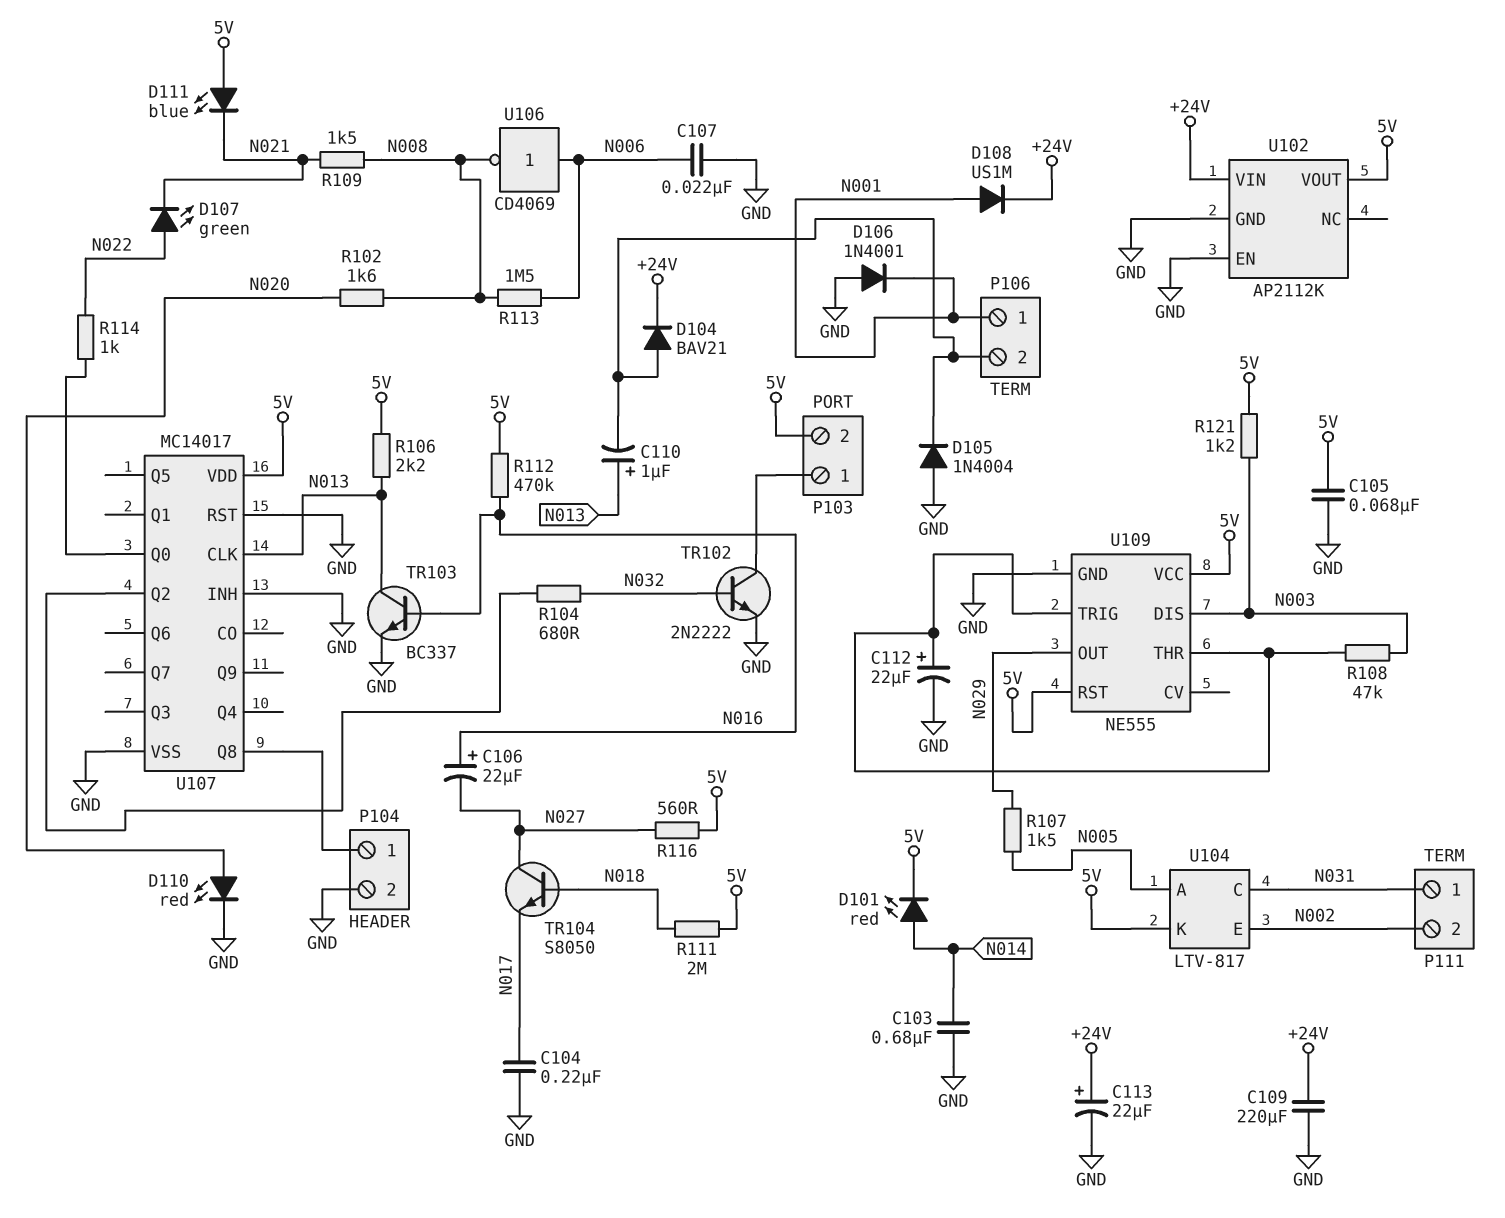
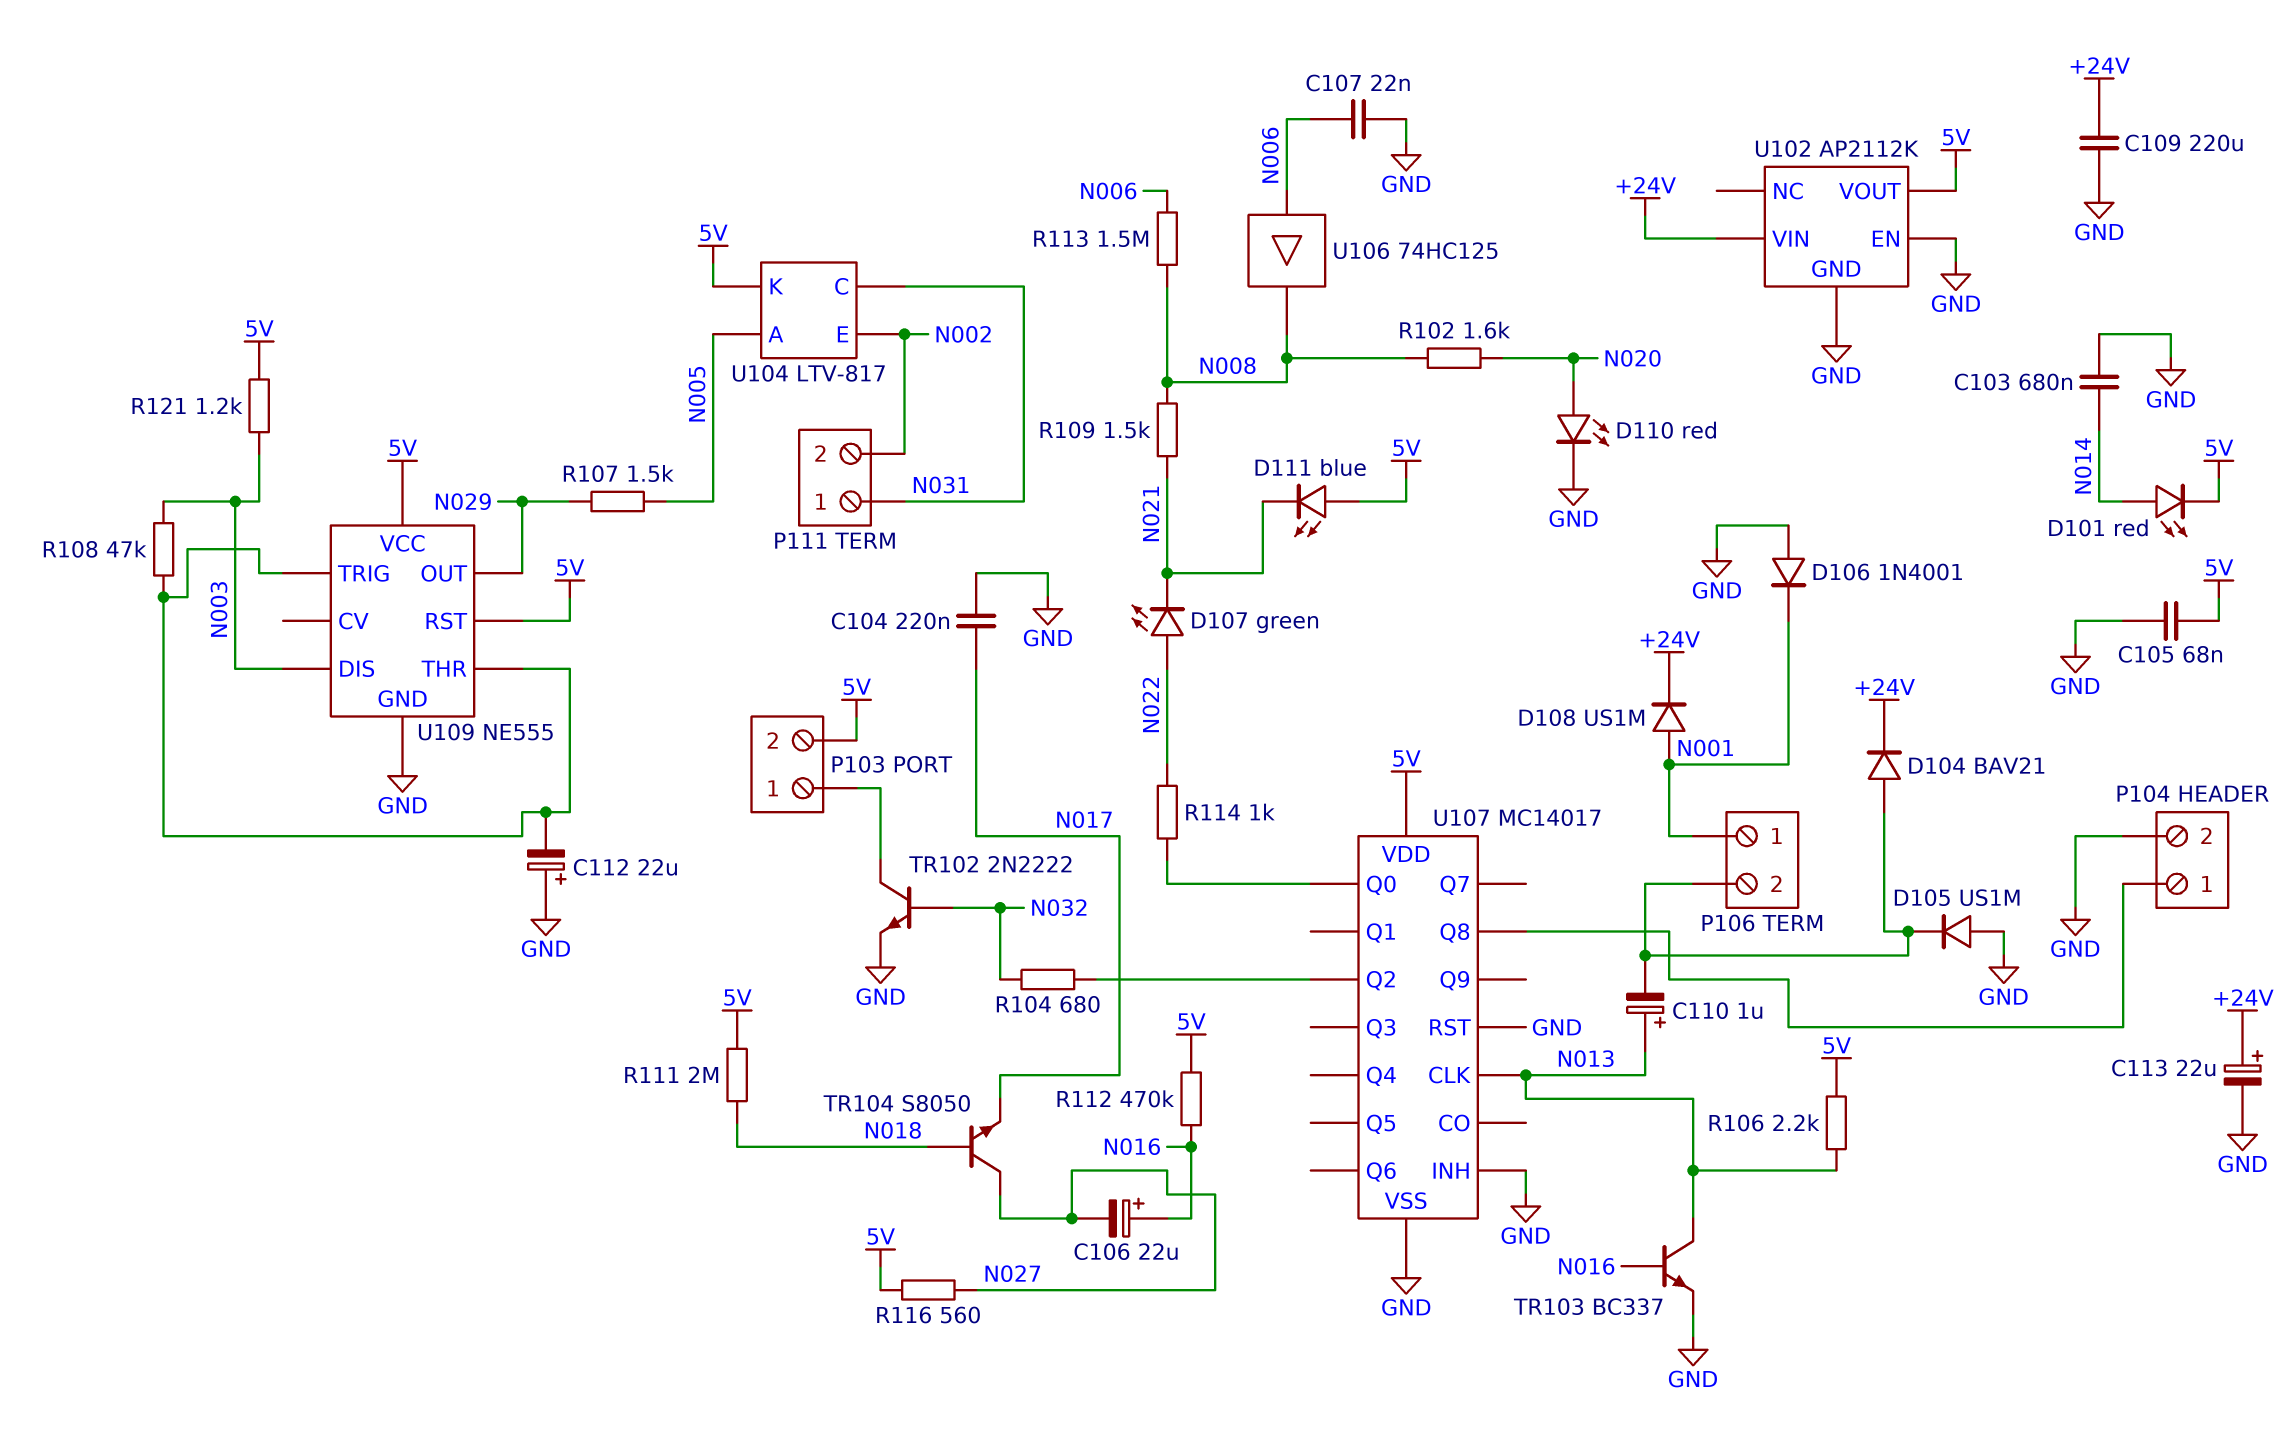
C112: 22uF (plus U109/THR, minus GND) -> 22uF (plus GND, minus U109/THR)
D105: diode 1N4004 (A GND, K P106/2) -> diode US1M (A GND, K P106/2)
U106: NOT CD4069 (in N006, out N008) -> buffer 74HC125 (in N006, out N008)

